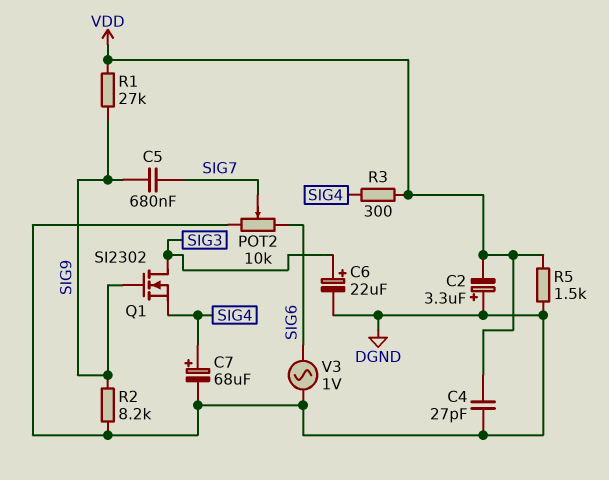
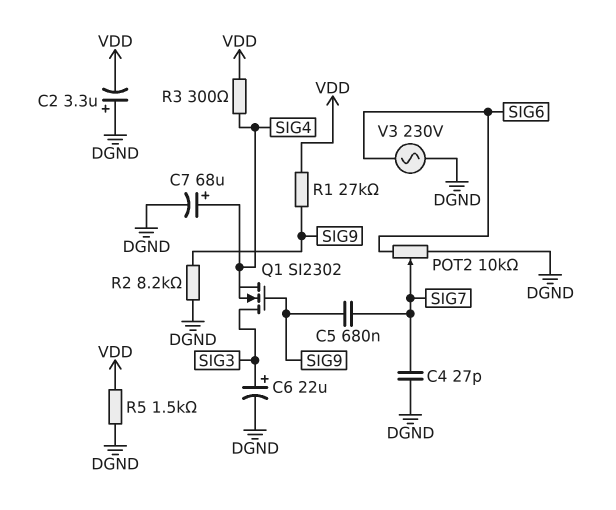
C4: 27pF (DGND, VDD) -> 27pF (DGND, SIG7)
V3: AC 1V (DGND, SIG6) -> AC 230V (DGND, SIG6)

